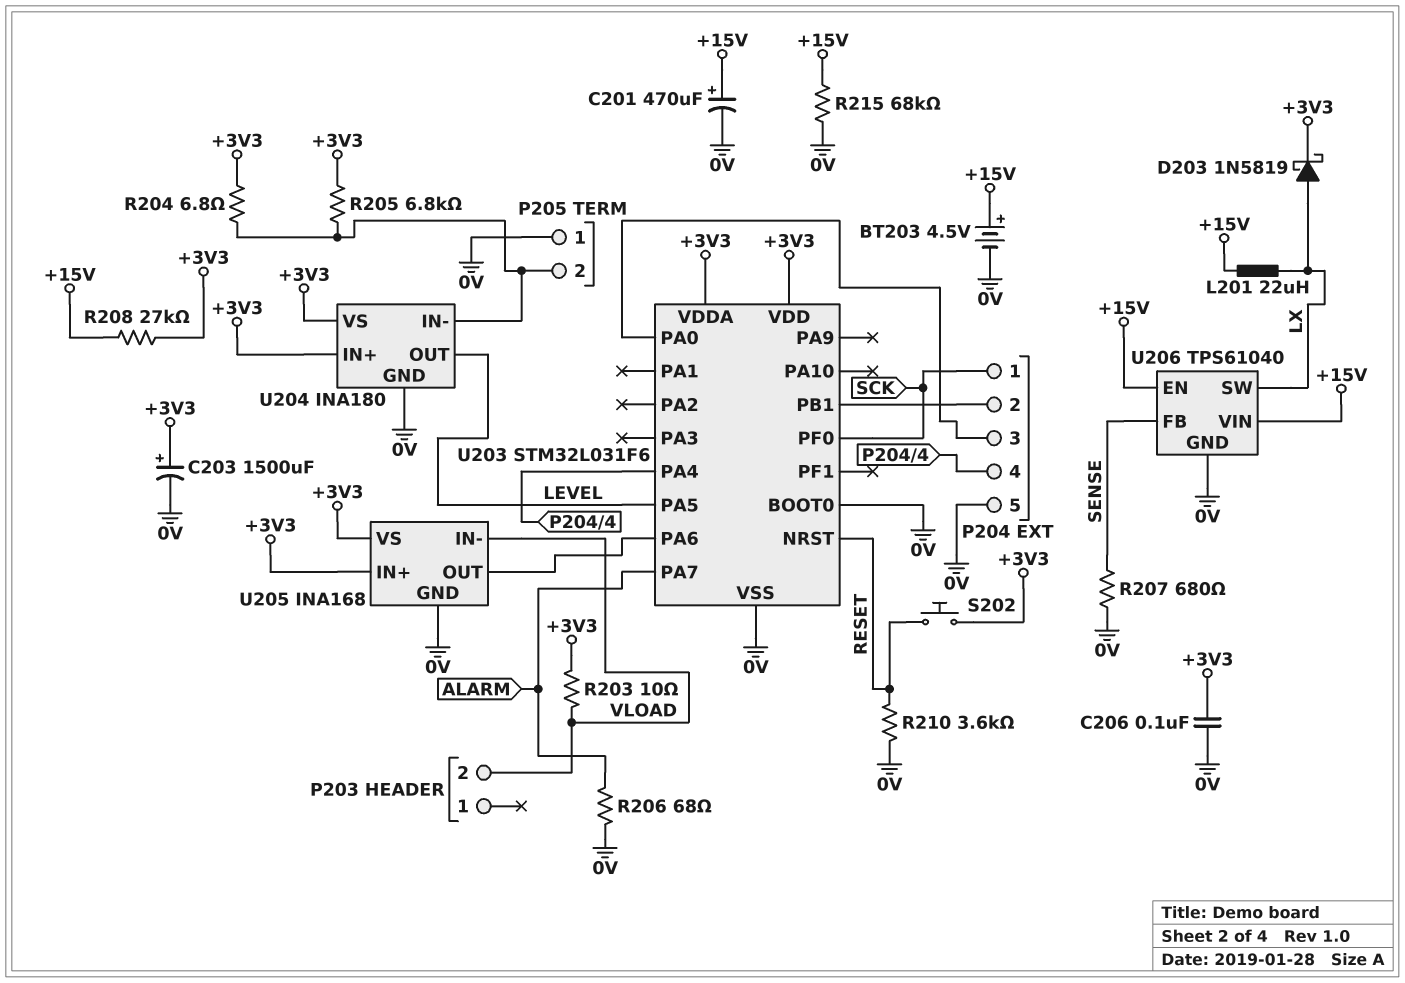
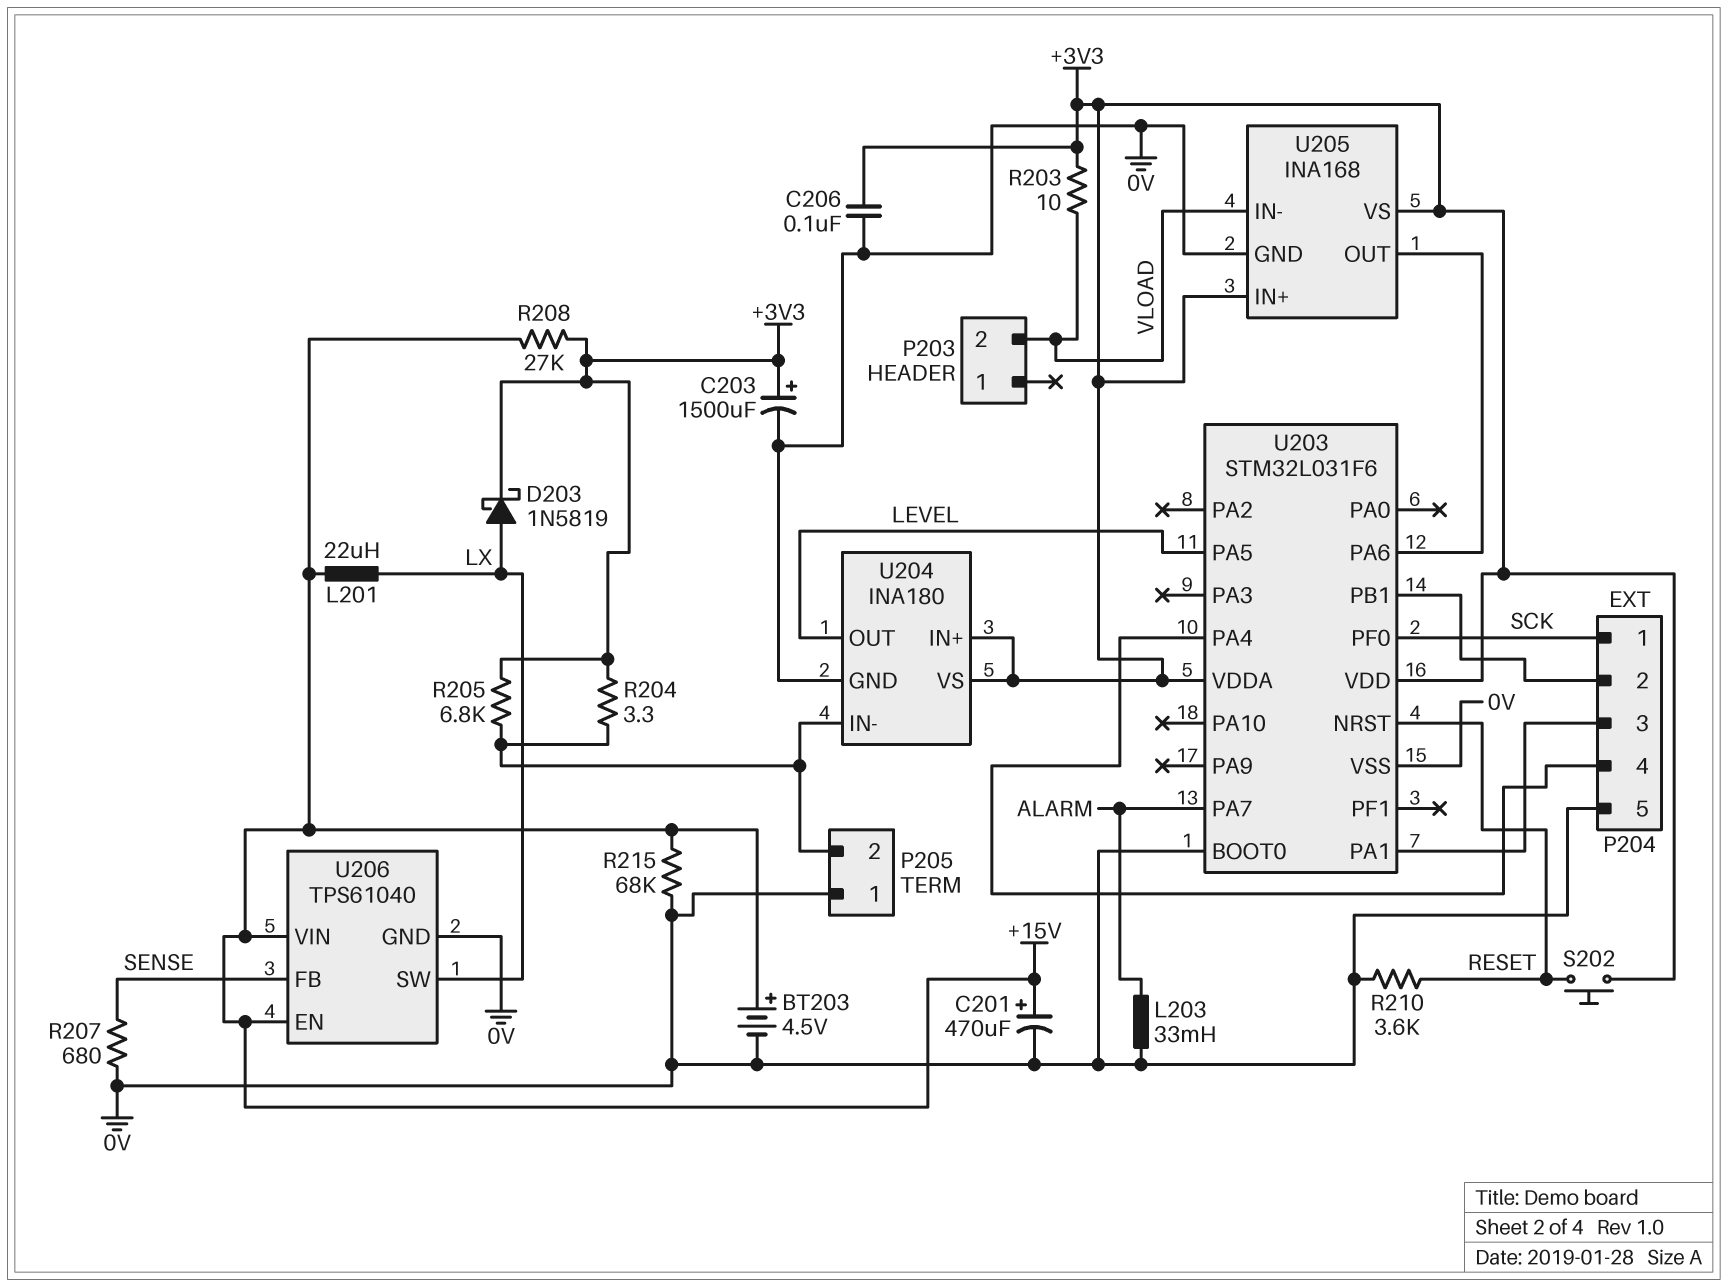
L203: none -> 33mH (0V, ALARM)
R204: 6.8 (+3V3, P205/2) -> 3.3 (+3V3, P205/2)
R206: 68 (0V, ALARM) -> none
U203 pin PA0: P204/3 -> none
U203 pin PA1: none -> P204/3

